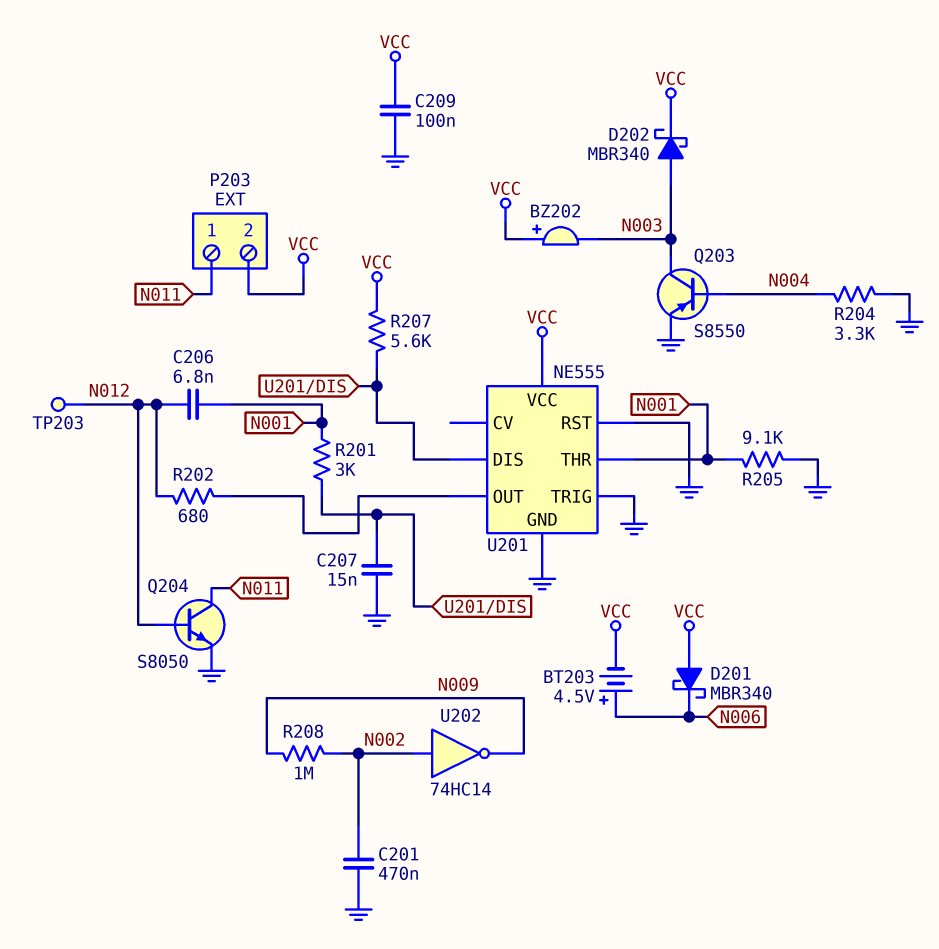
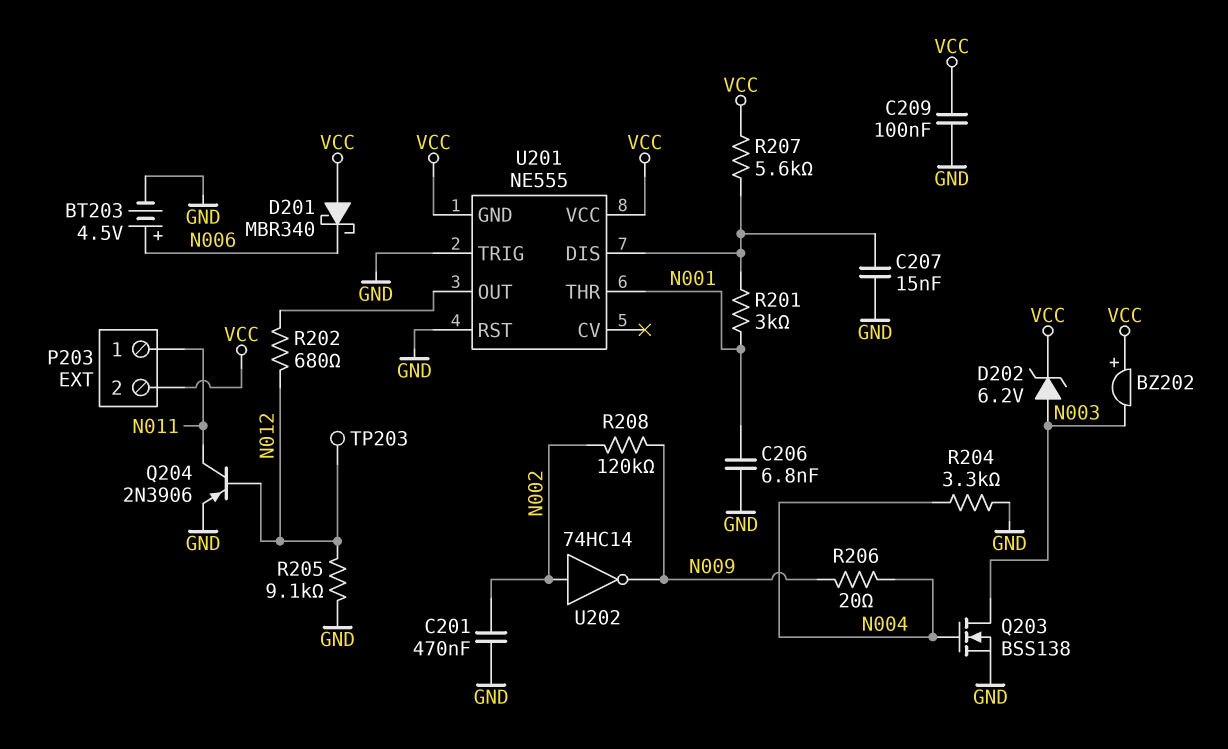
BT203: 4.5V (plus N006, minus VCC) -> 4.5V (plus N006, minus GND)
C206: 6.8nF (N001, N012) -> 6.8nF (GND, N001)
D202: schottky MBR340 (A N003, K VCC) -> zener 6.2V (A N003, K VCC)
Q203: PNP S8550 (B N004, C N003, E GND) -> NMOS BSS138 (G N004, D N003, S GND)
Q204: NPN S8050 (B N012, C N011, E GND) -> PNP 2N3906 (B N012, C N011, E GND)
R205: 9.1k (GND, N001) -> 9.1k (GND, N012)
R206: none -> 20 (N004, N009)
R208: 1M (N002, N009) -> 120k (N002, N009)
U201 pin GND: GND -> VCC

